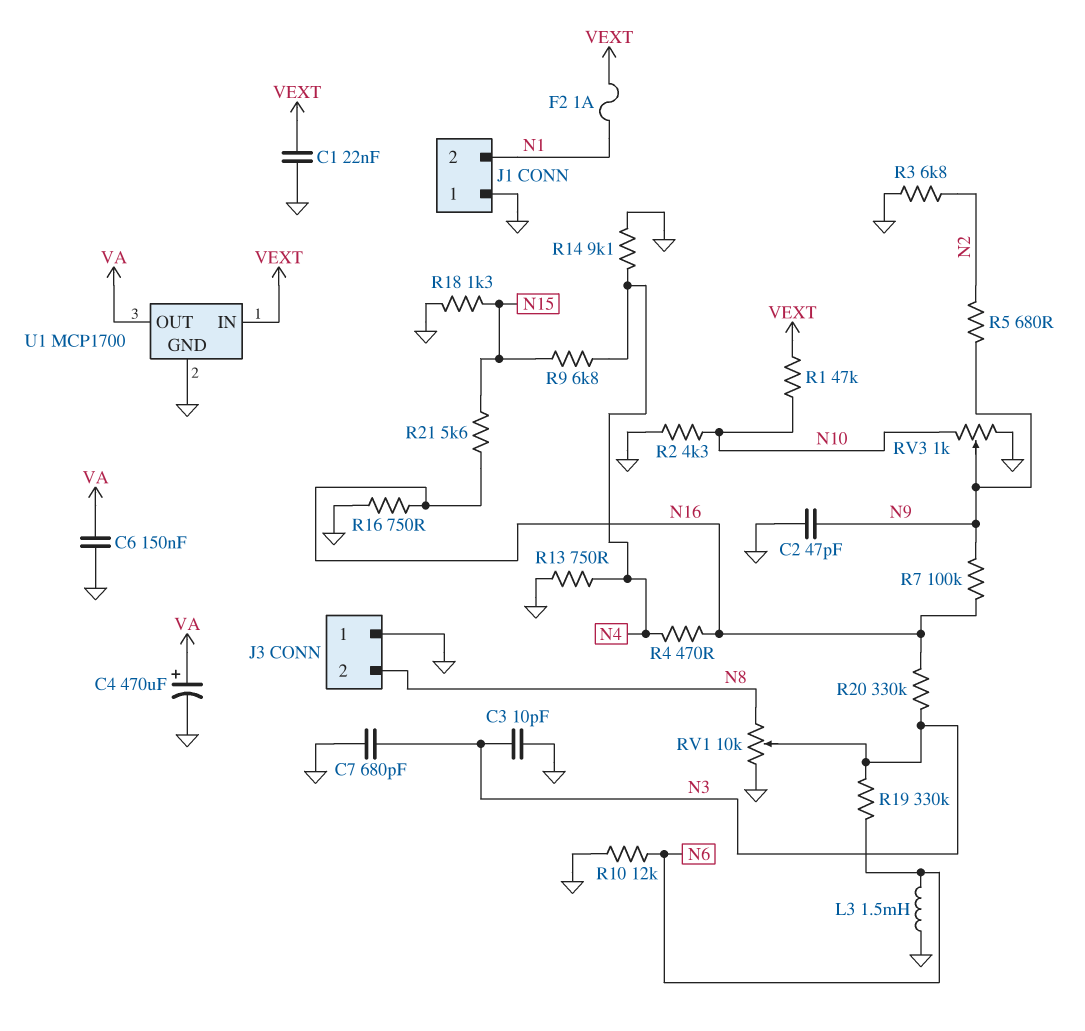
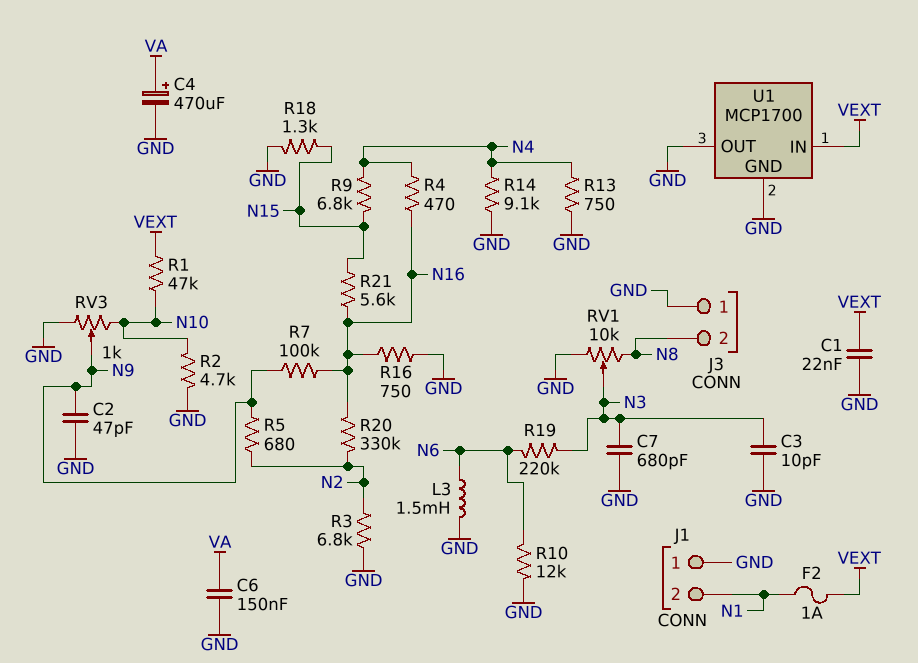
R2: 4.3k (GND, N10) -> 4.7k (GND, N10)
R19: 330k (N3, N6) -> 220k (N3, N6)
R20: 330k (N3, N16) -> 330k (N2, N16)
U1 pin OUT: VA -> GND

